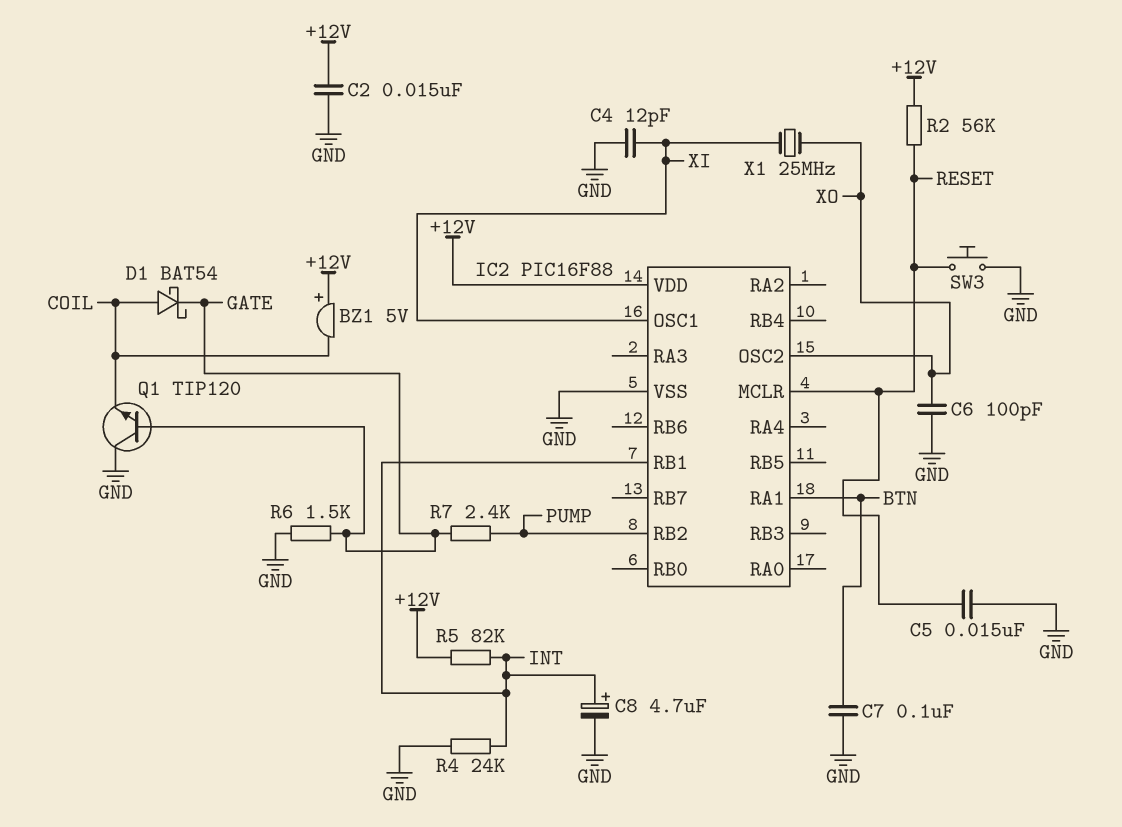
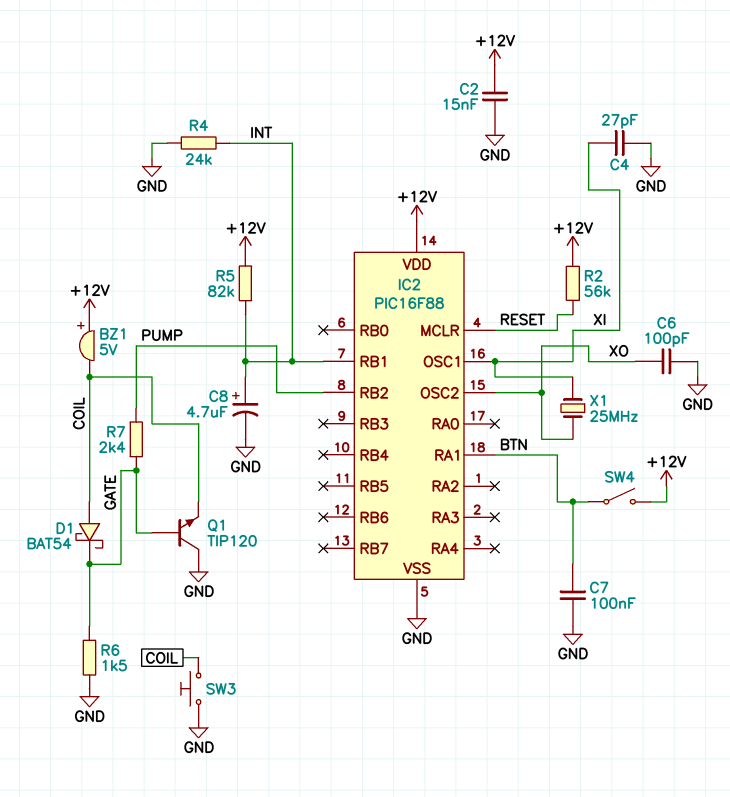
C4: 12pF (GND, XI) -> 27pF (GND, XI)
C5: 15nF (GND, RESET) -> none
SW3: button (GND, RESET) -> button (COIL, GND)
SW4: none -> switch (+12V, BTN)

